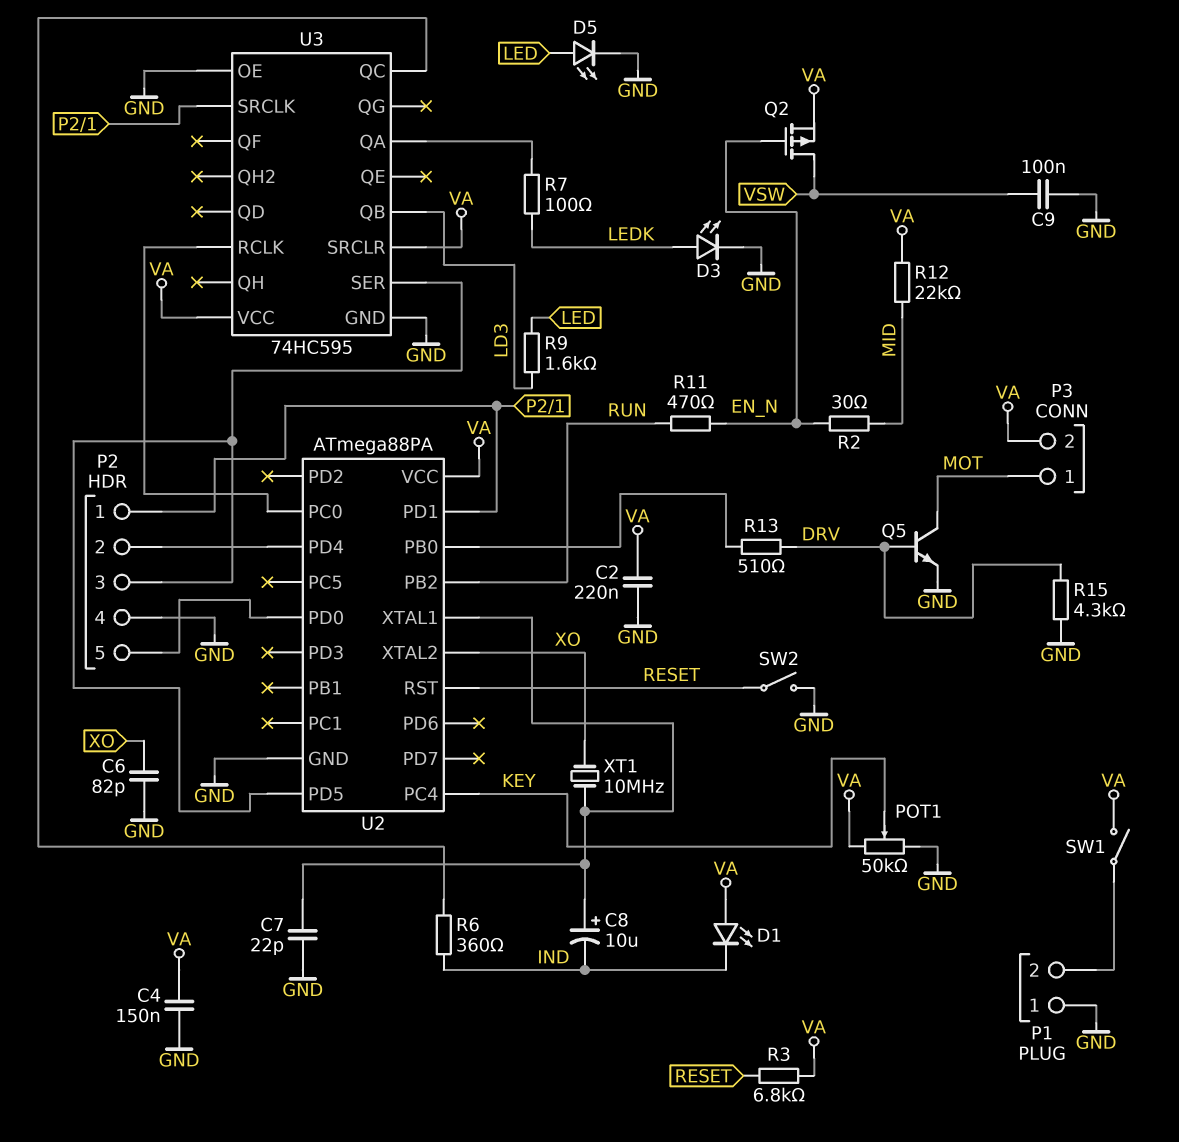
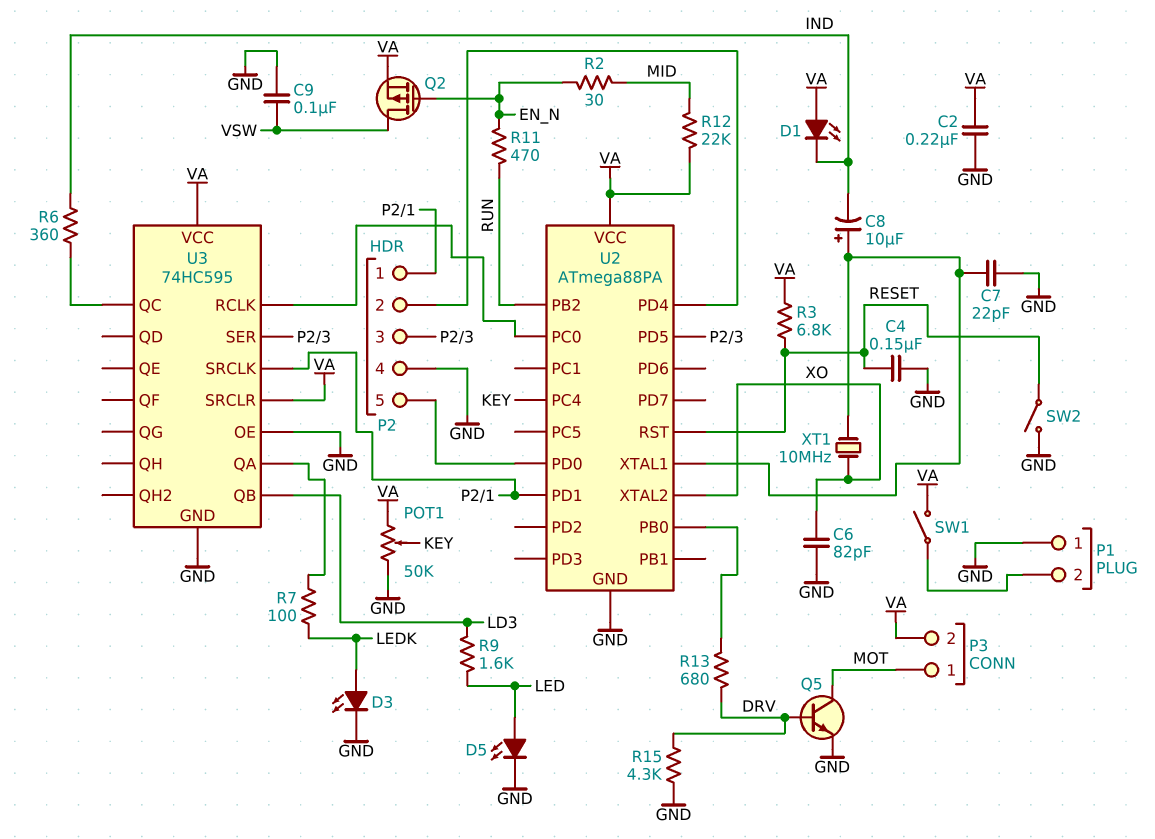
C4: 150nF (GND, VA) -> 150nF (GND, RESET)
R13: 510 (DRV, U2/PB0) -> 680 (DRV, U2/PB0)

